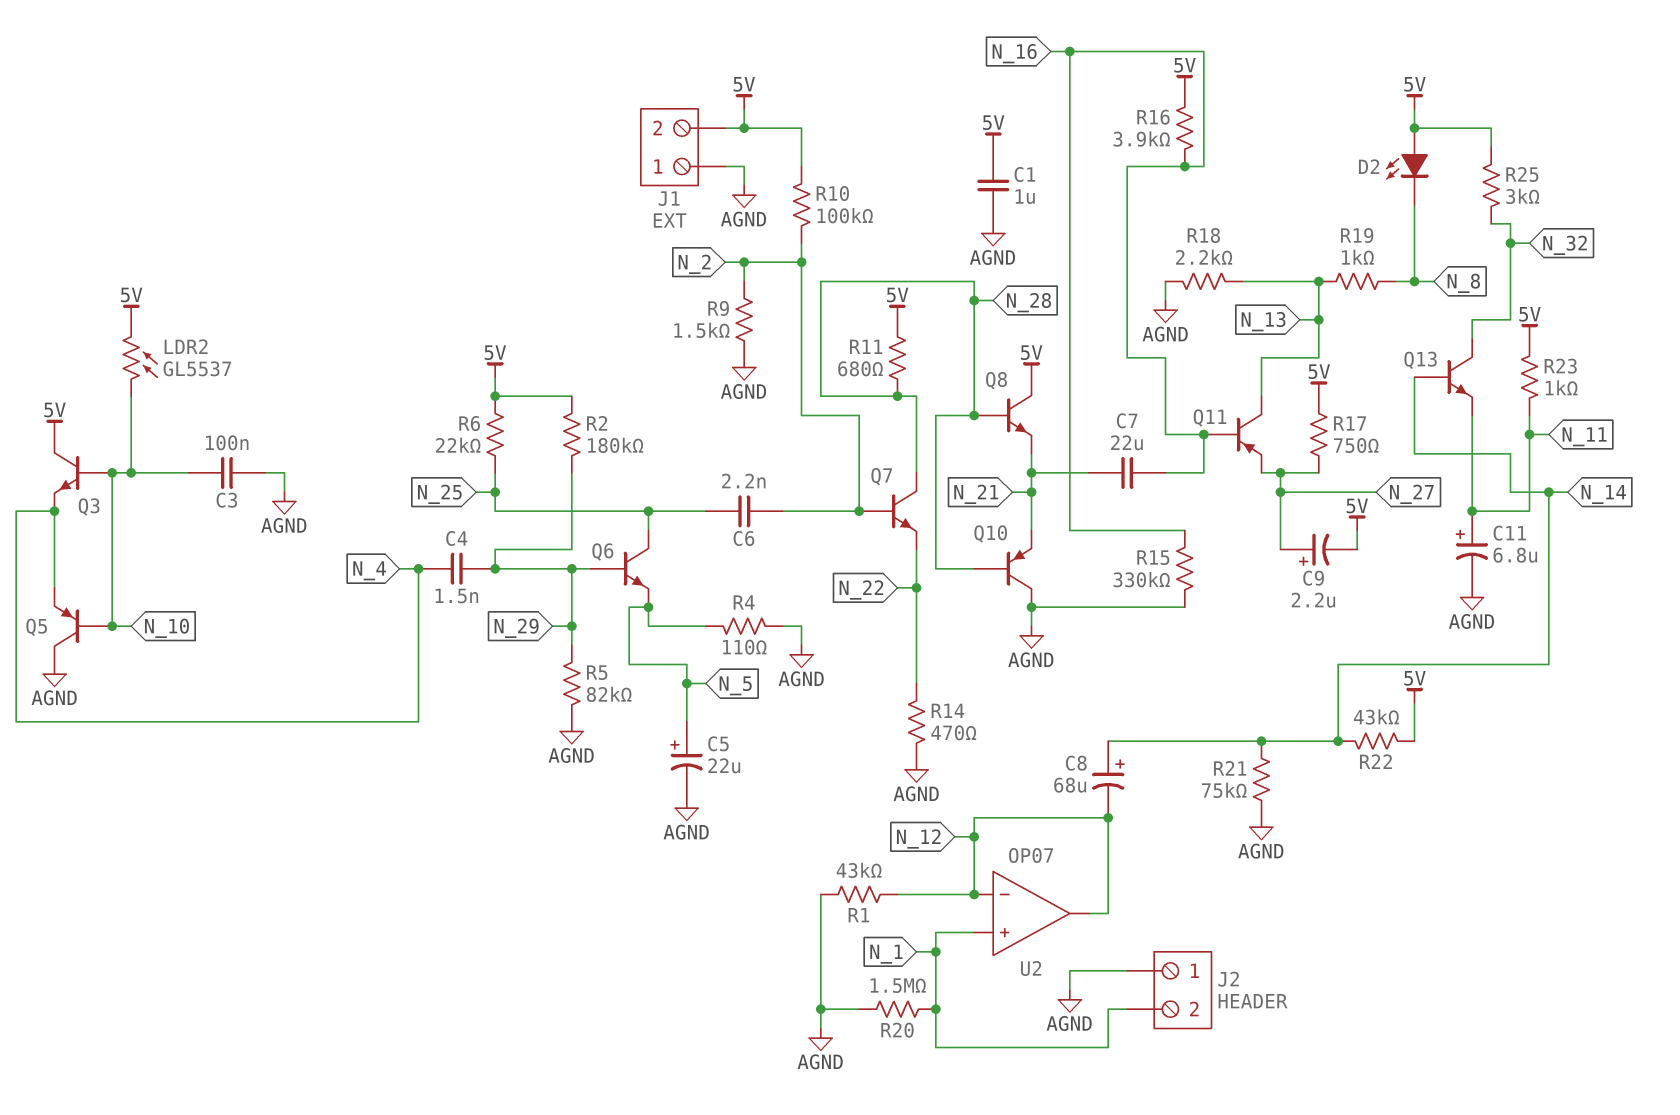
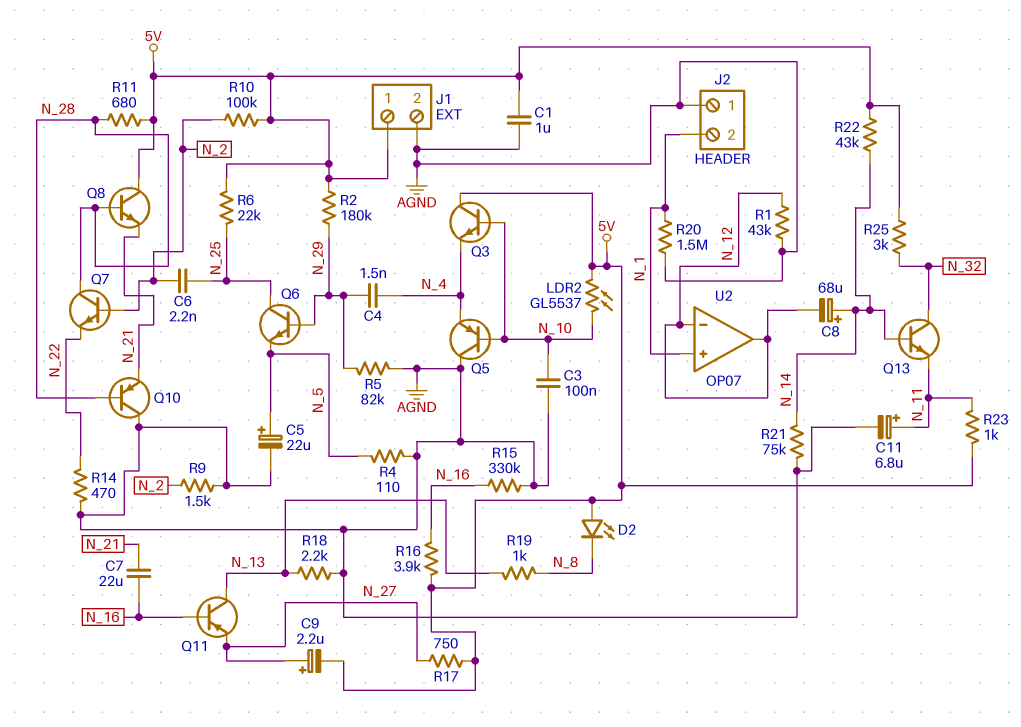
J1 pin 1: AGND -> 5V
J1 pin 2: 5V -> AGND

